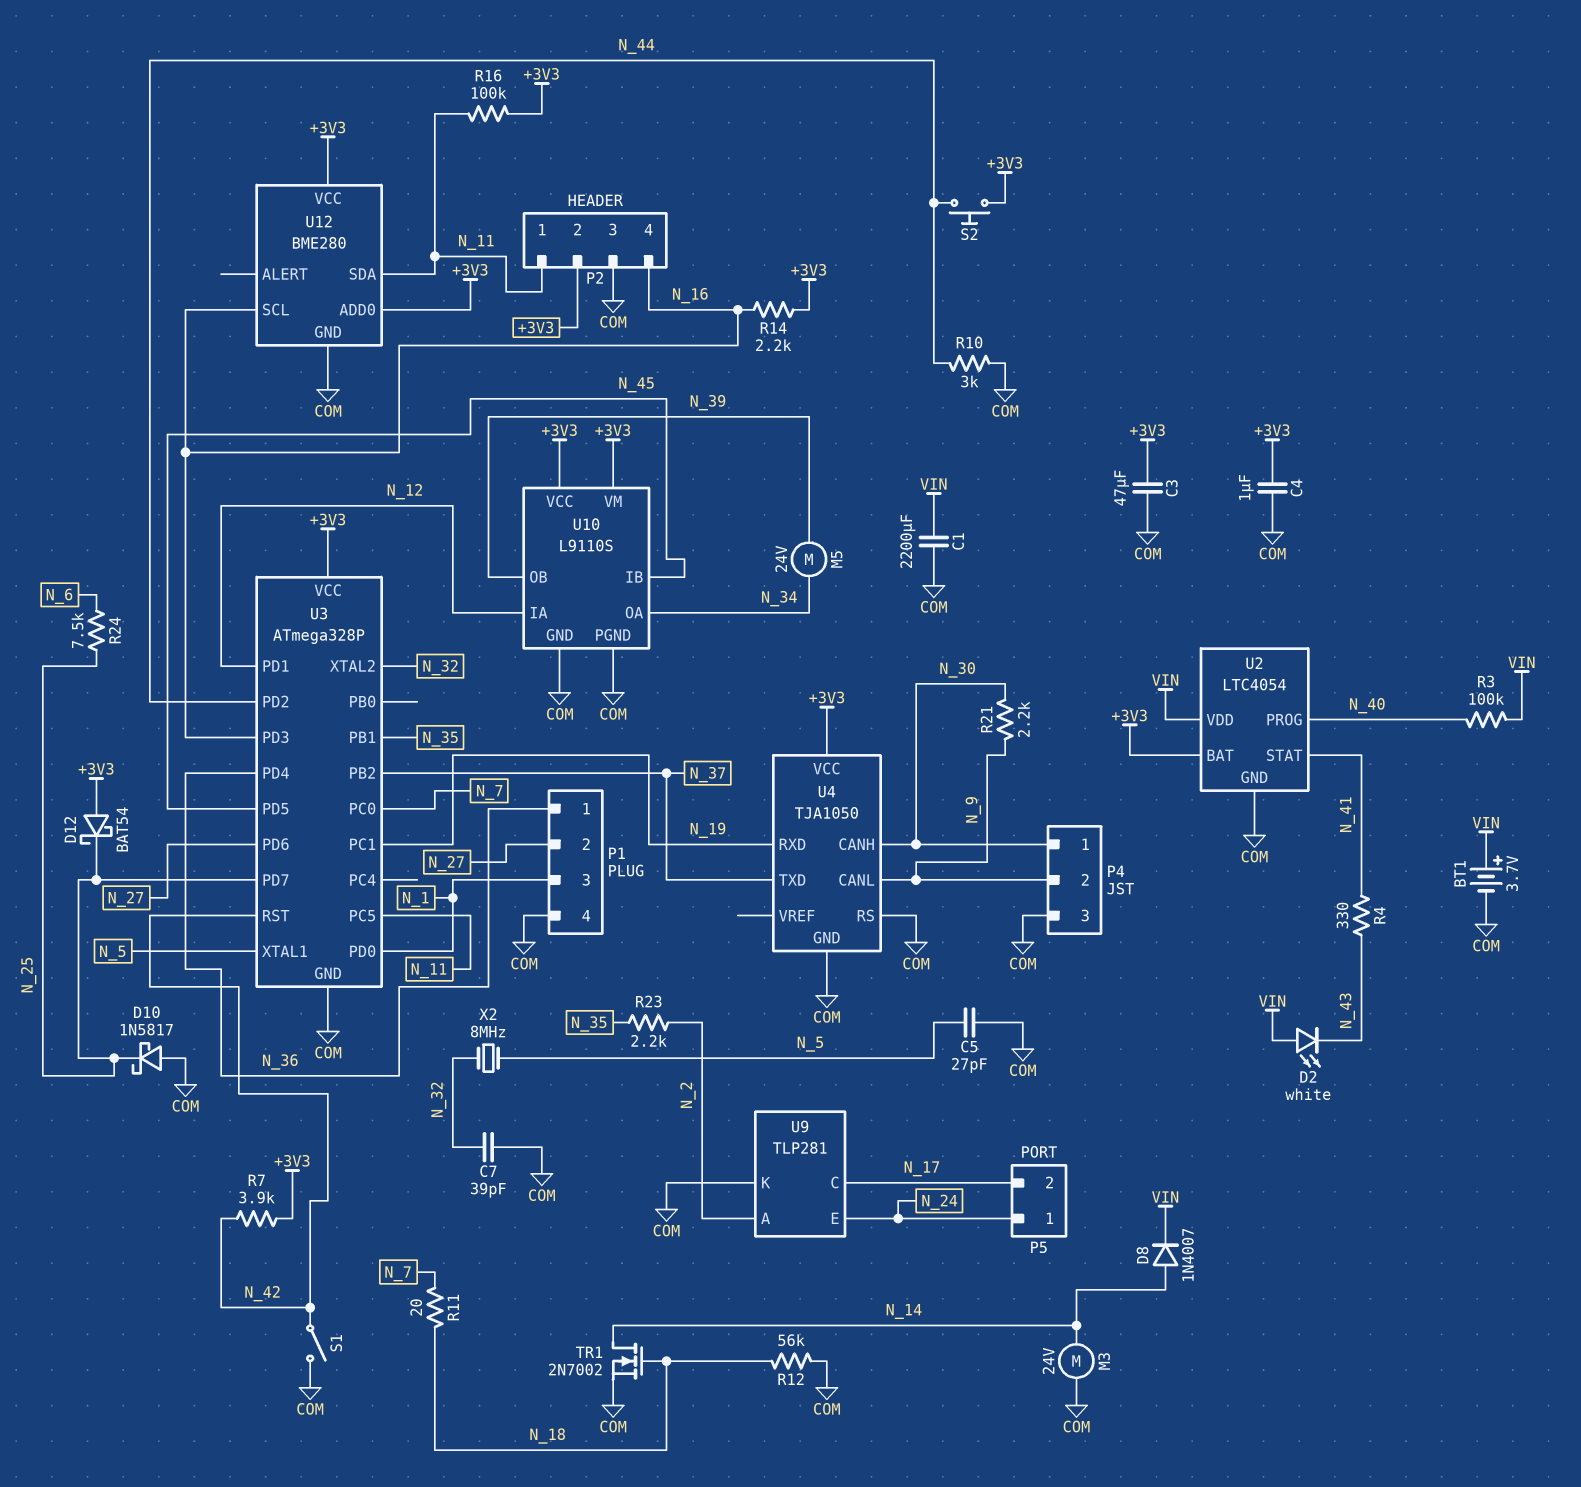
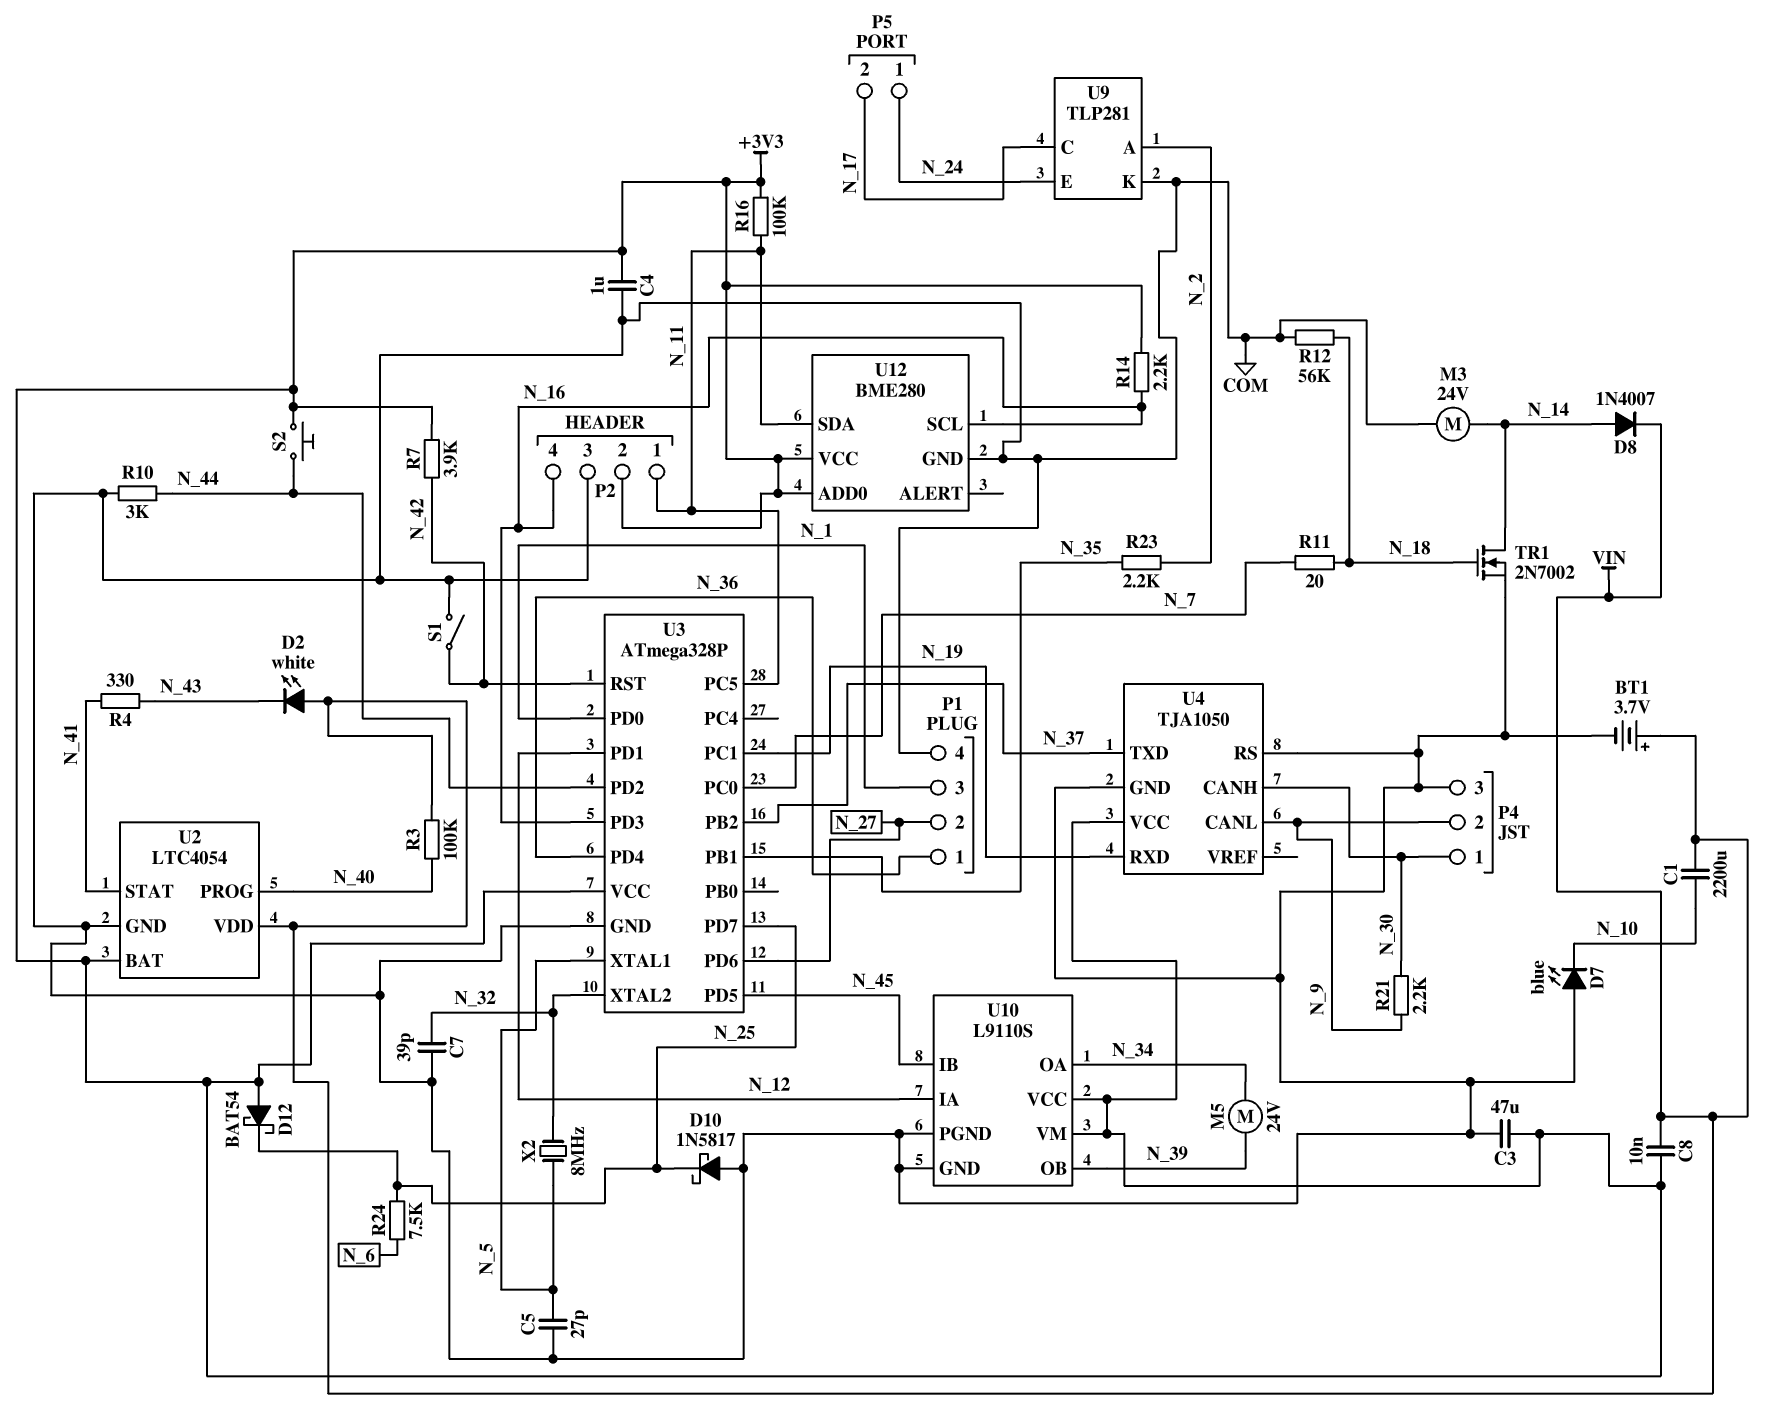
C1: 2200uF (COM, VIN) -> 2200uF (N_10, VIN)
C8: none -> 10nF (+3V3, VIN)
D7: none -> LED blue (A COM, K N_10)

